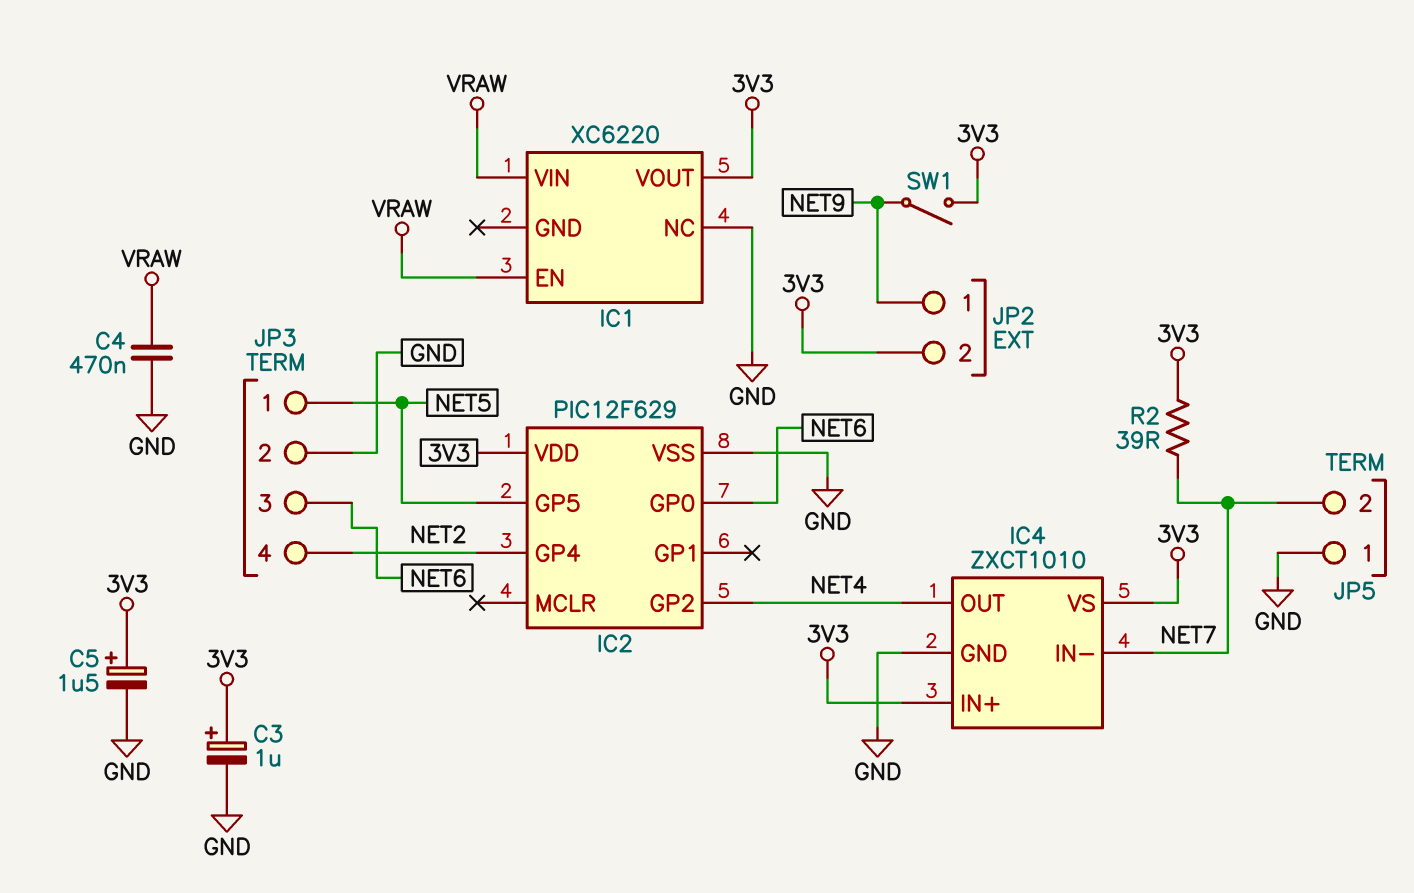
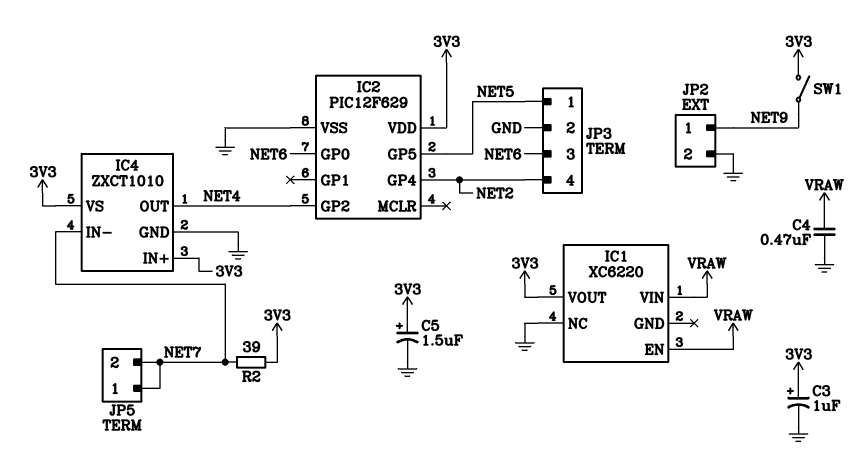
JP2 pin 2: 3V3 -> GND
JP5 pin 1: GND -> NET7

